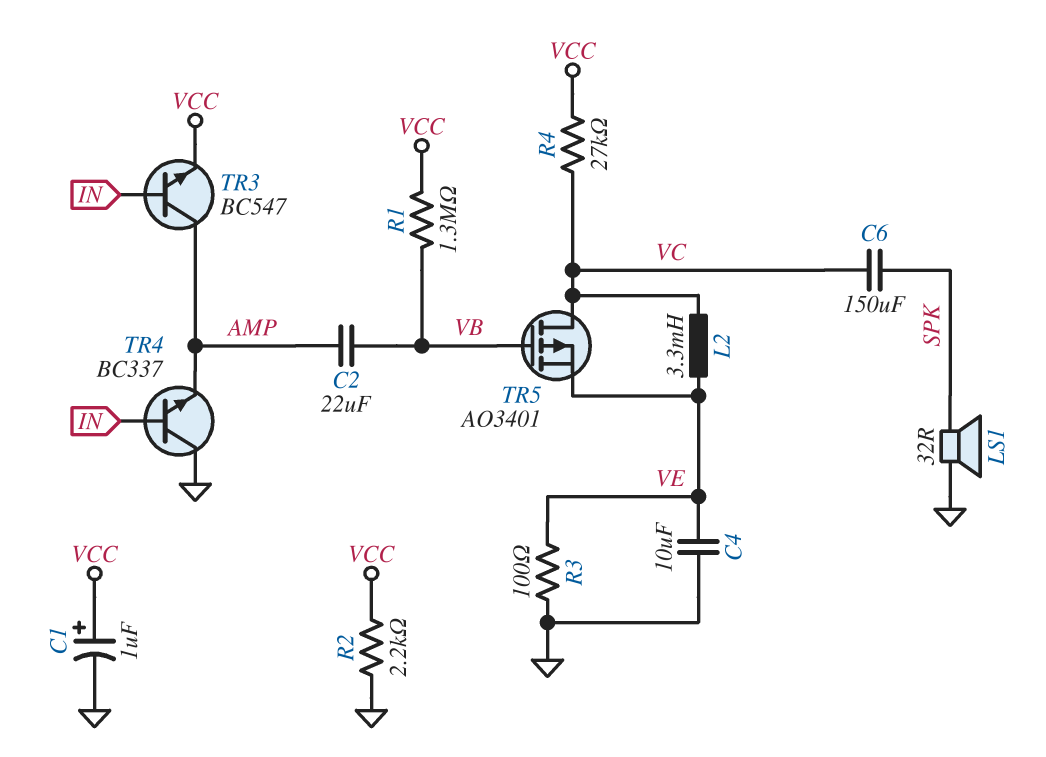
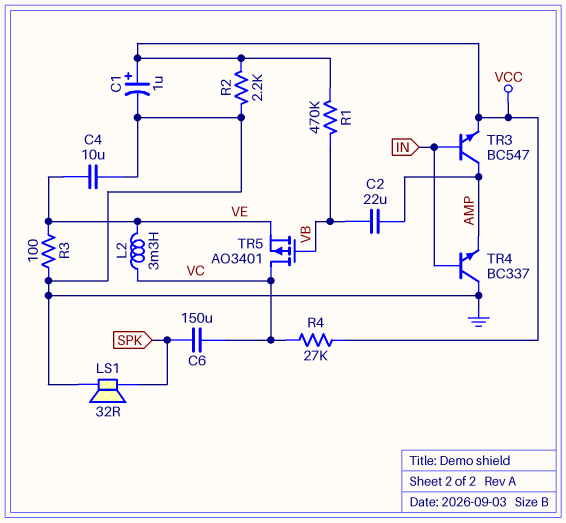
R1: 1.3M (VB, VCC) -> 470k (VB, VCC)

